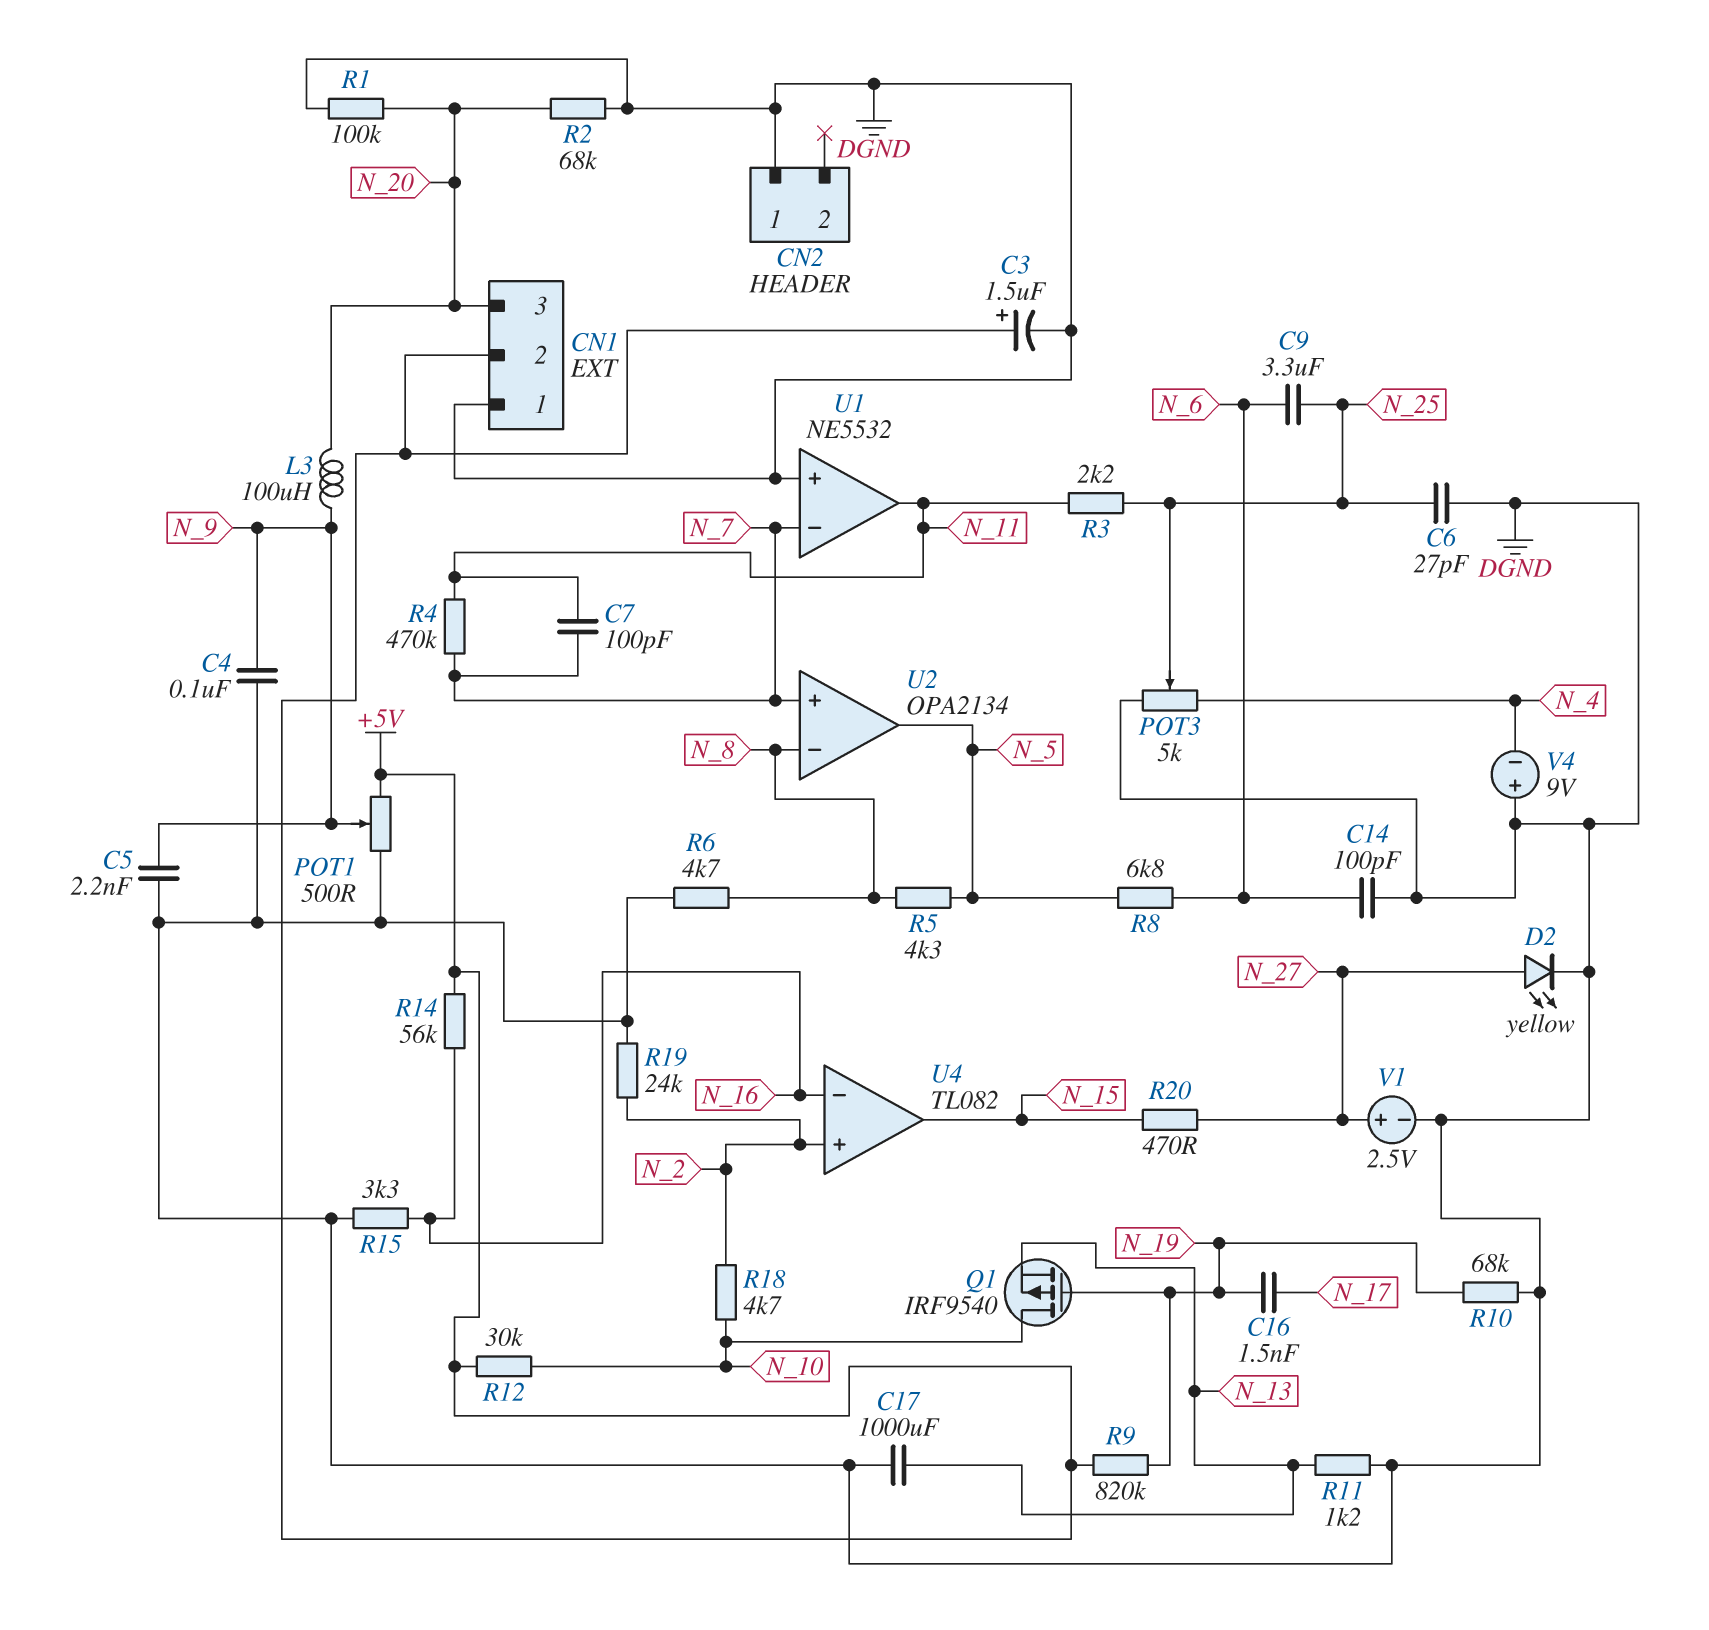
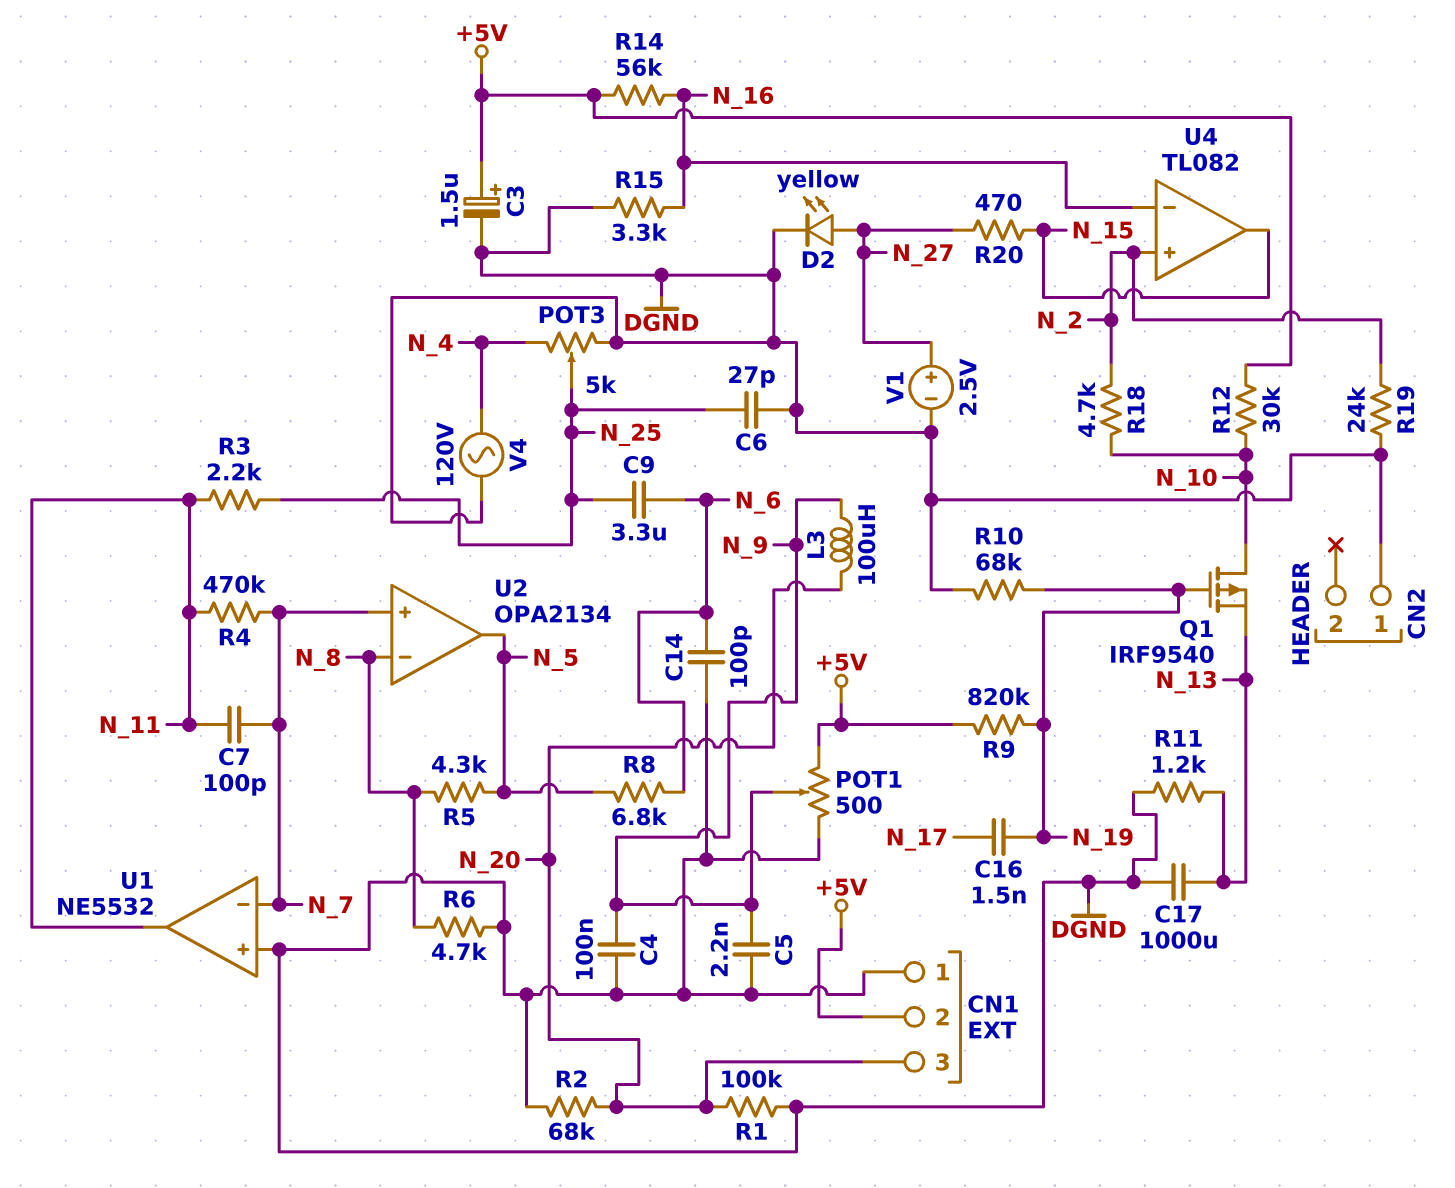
V4: 9V (plus DGND, minus N_4) -> AC 120V (DGND, N_4)

